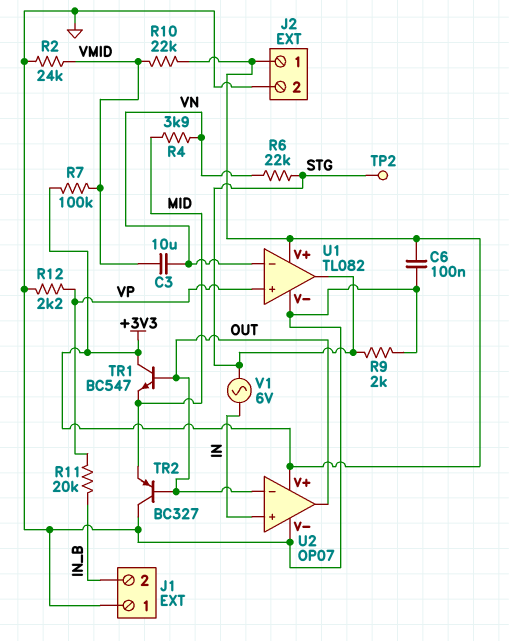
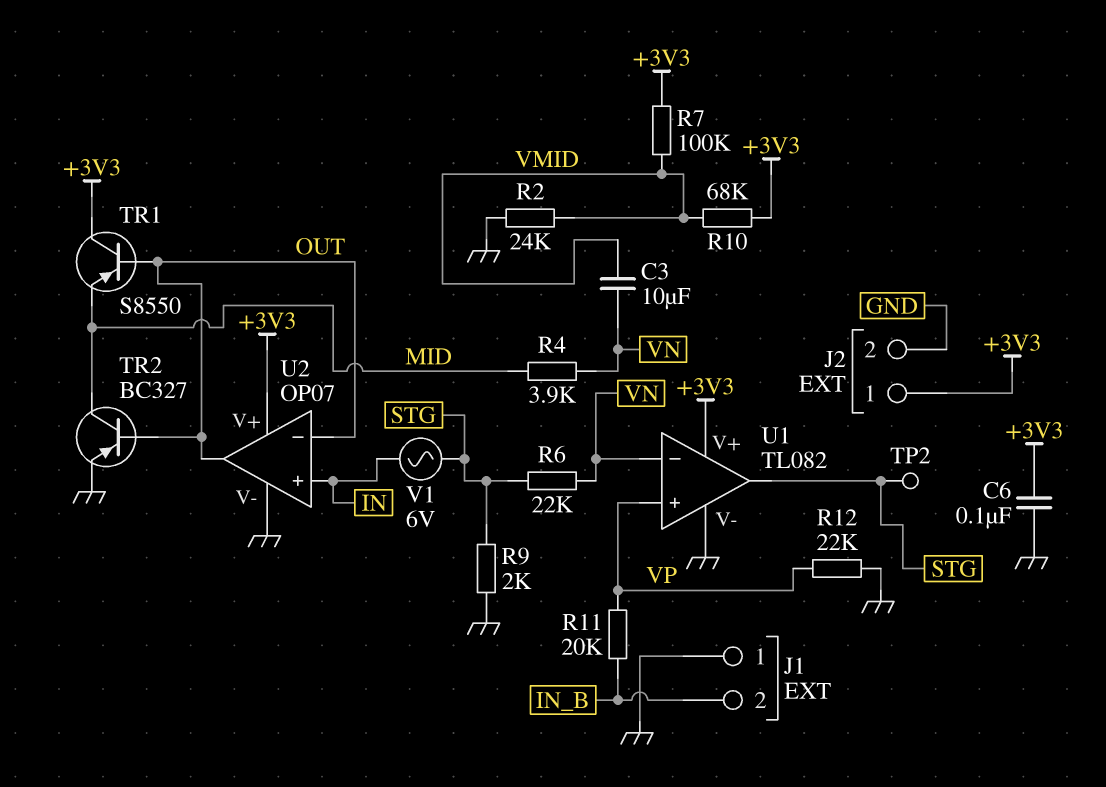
R10: 22k (+3V3, VMID) -> 68k (+3V3, VMID)
R12: 2.2k (GND, VP) -> 22k (GND, VP)
TR1: NPN BC547 (B OUT, C +3V3, E MID) -> PNP S8550 (B OUT, C +3V3, E MID)
TR2: PNP BC327 (B OUT, C GND, E MID) -> PNP BC327 (B OUT, C MID, E GND)

